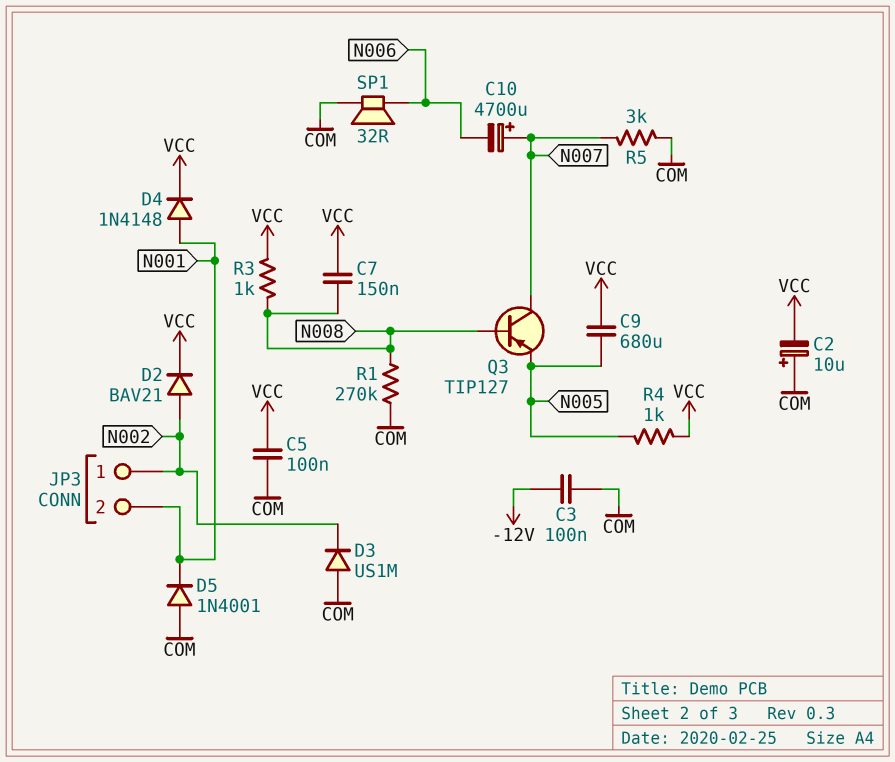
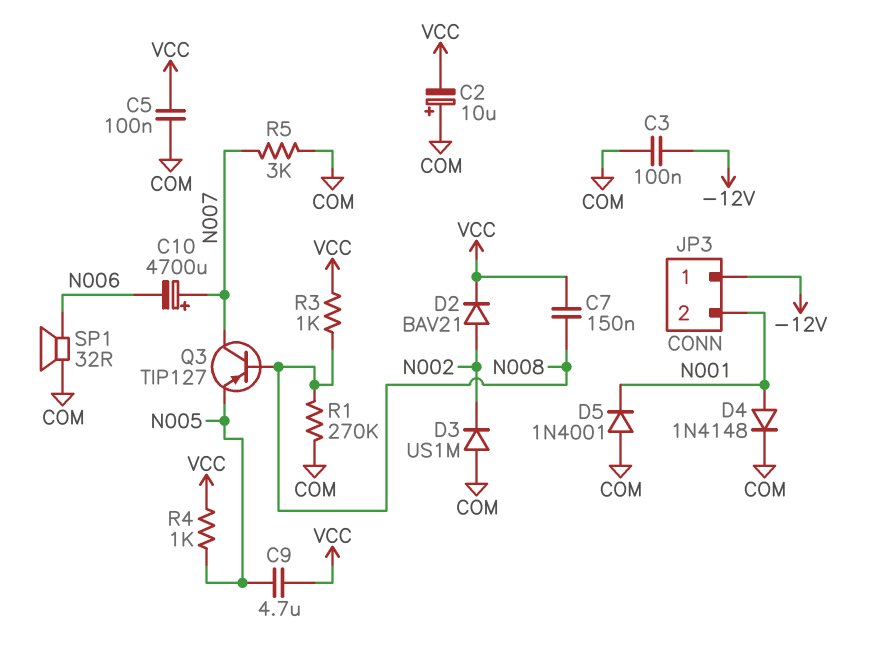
C9: 680uF (N005, VCC) -> 4.7uF (N005, VCC)
D4: diode 1N4148 (A N001, K VCC) -> diode 1N4148 (A N001, K COM)
JP3 pin 1: N002 -> -12V

